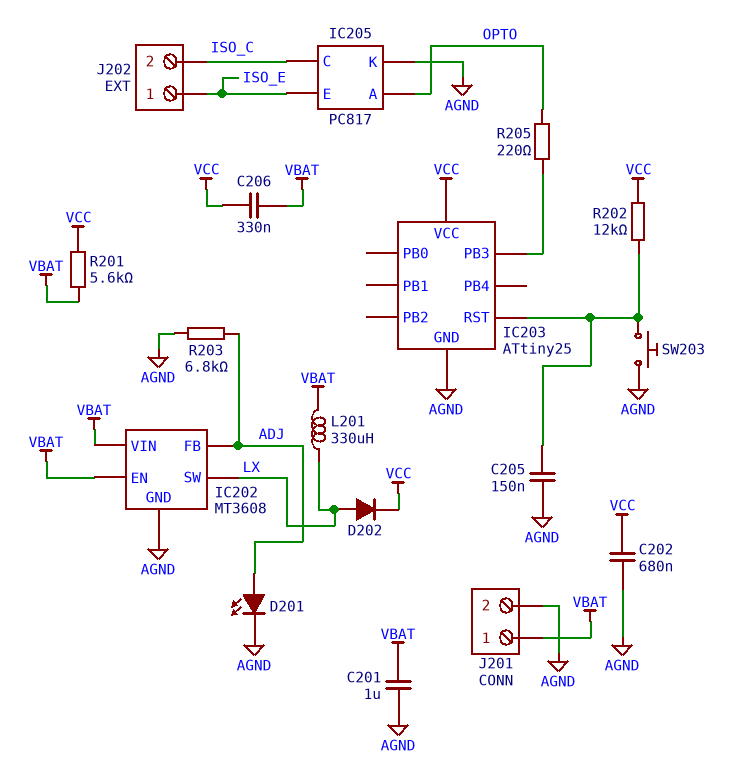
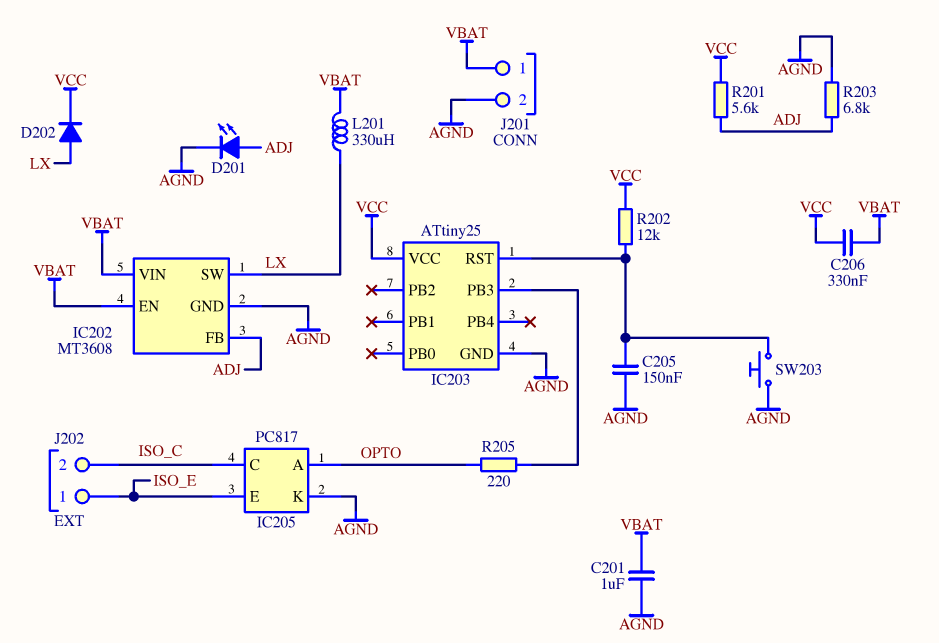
C202: 680nF (AGND, VCC) -> none
R201: 5.6k (VBAT, VCC) -> 5.6k (ADJ, VCC)

